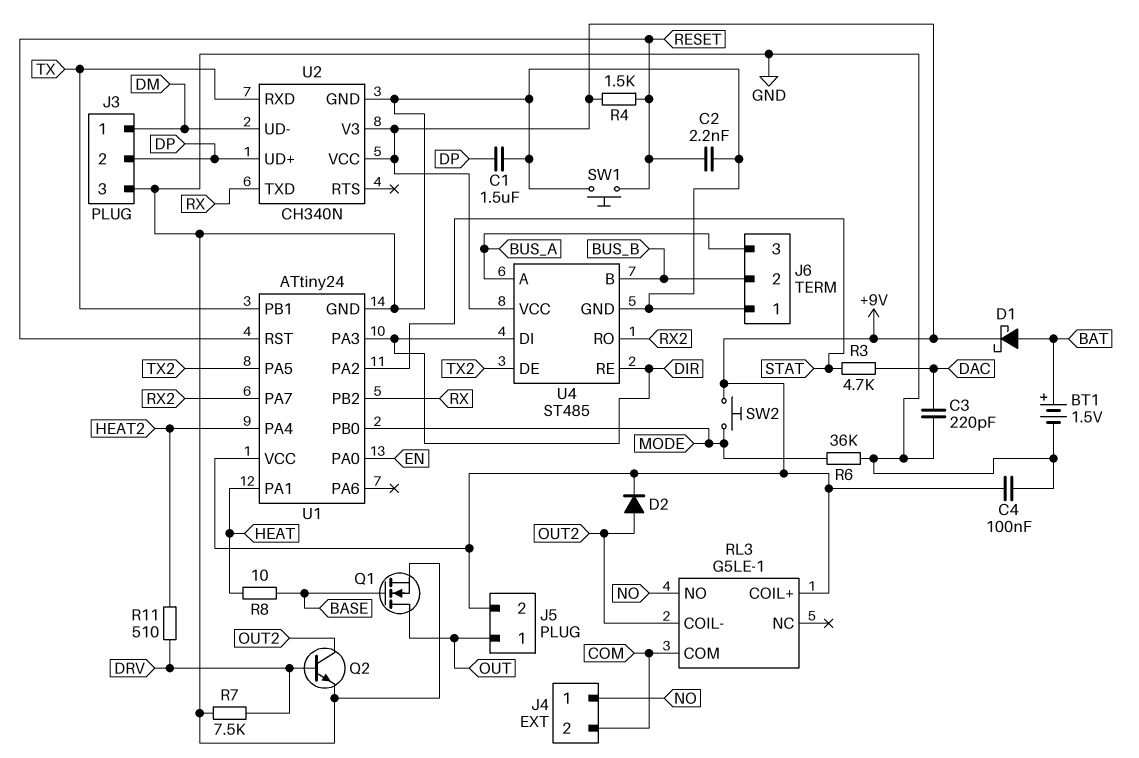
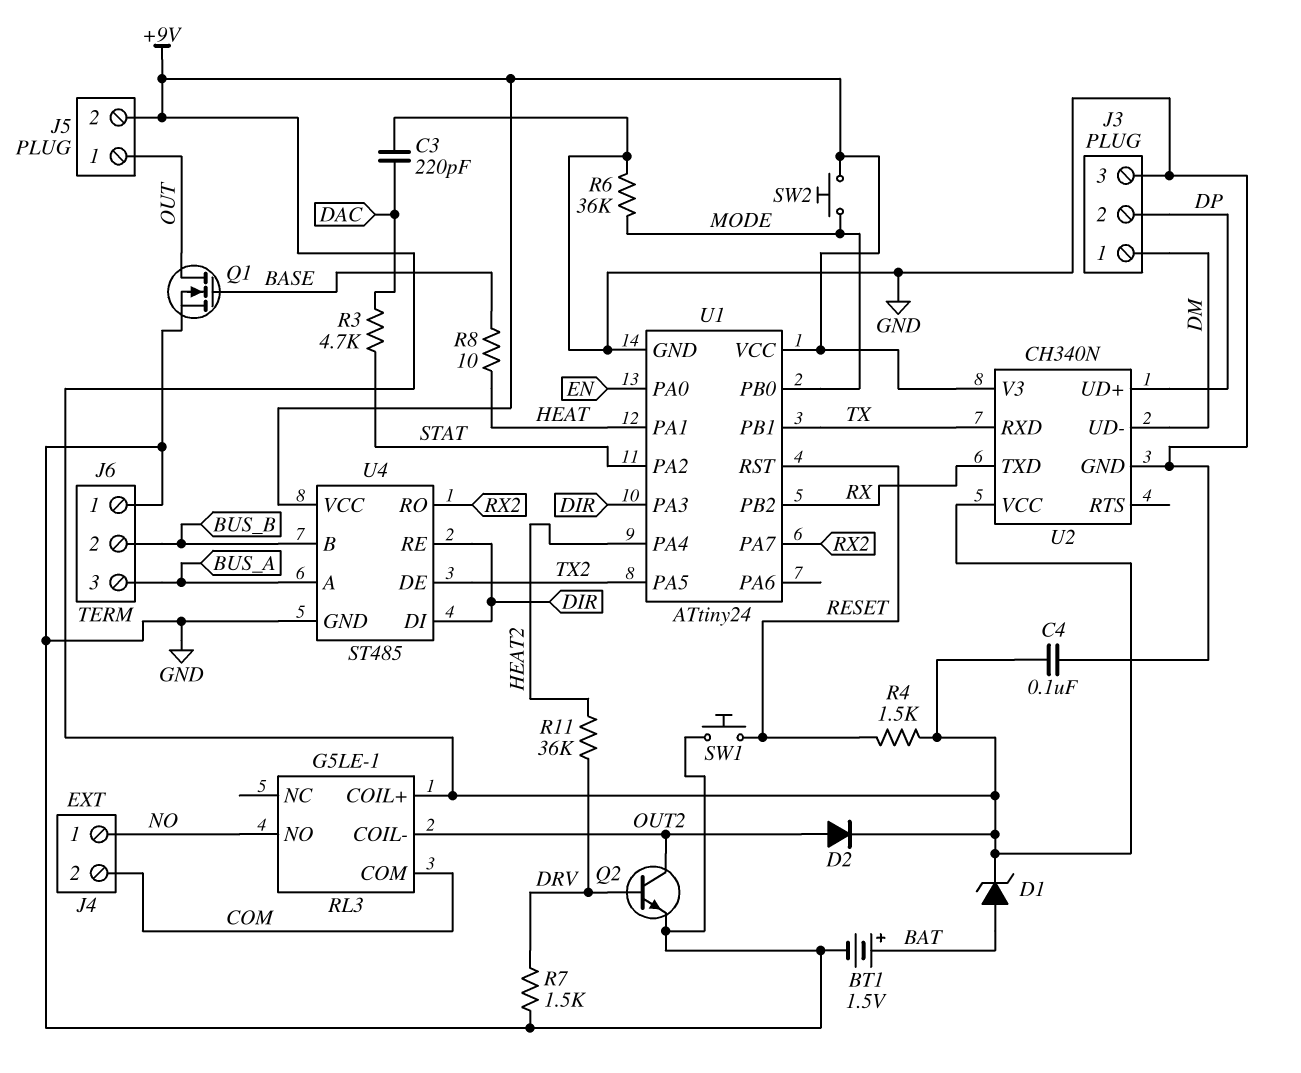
C1: 1.5uF (DP, GND) -> none
C2: 2.2nF (GND, RESET) -> none
D1: schottky (A BAT, K +9V) -> zener (A BAT, K +9V)
R7: 7.5k (DRV, GND) -> 1.5k (DRV, GND)
R11: 510 (DRV, HEAT2) -> 36k (DRV, HEAT2)

